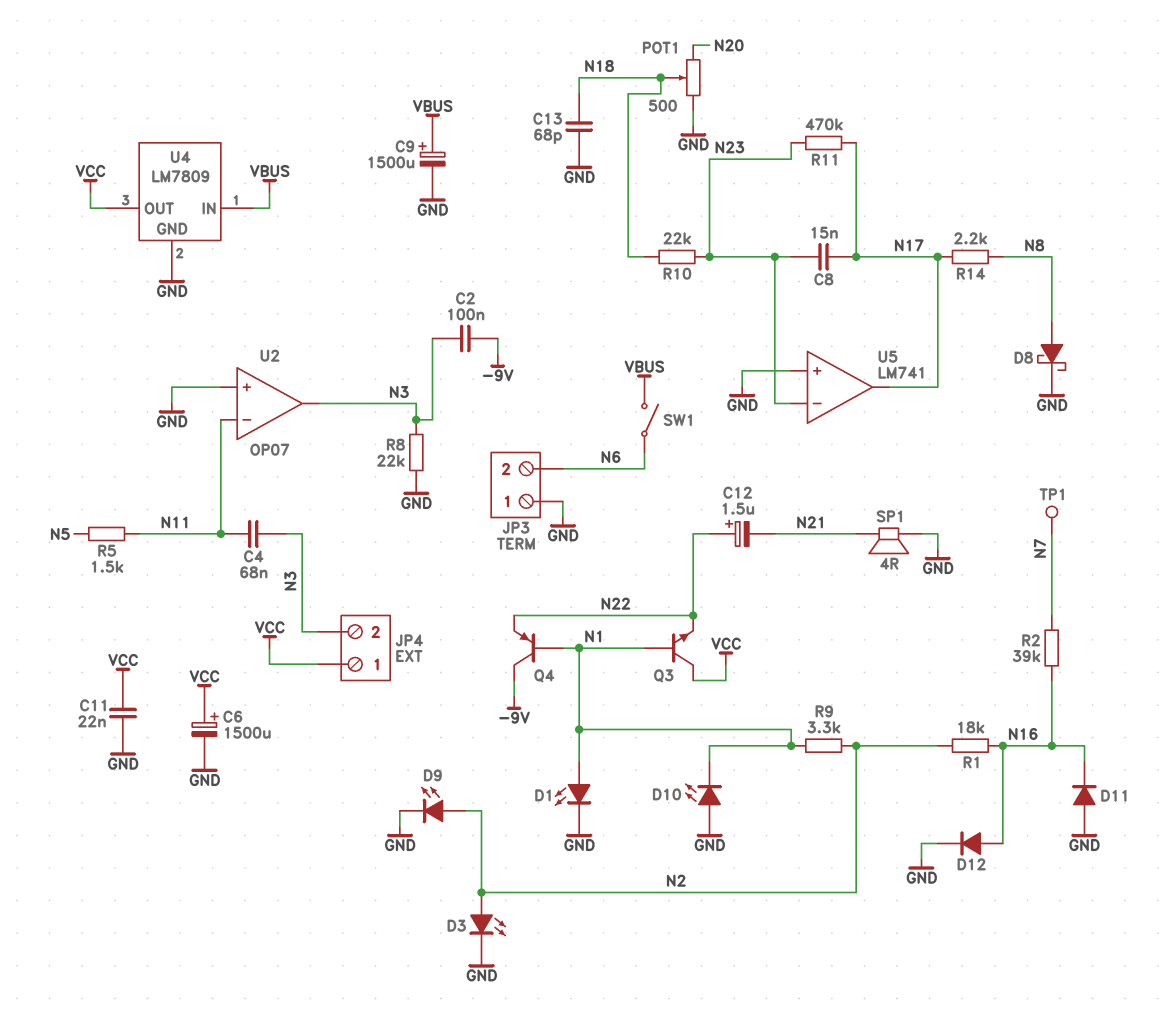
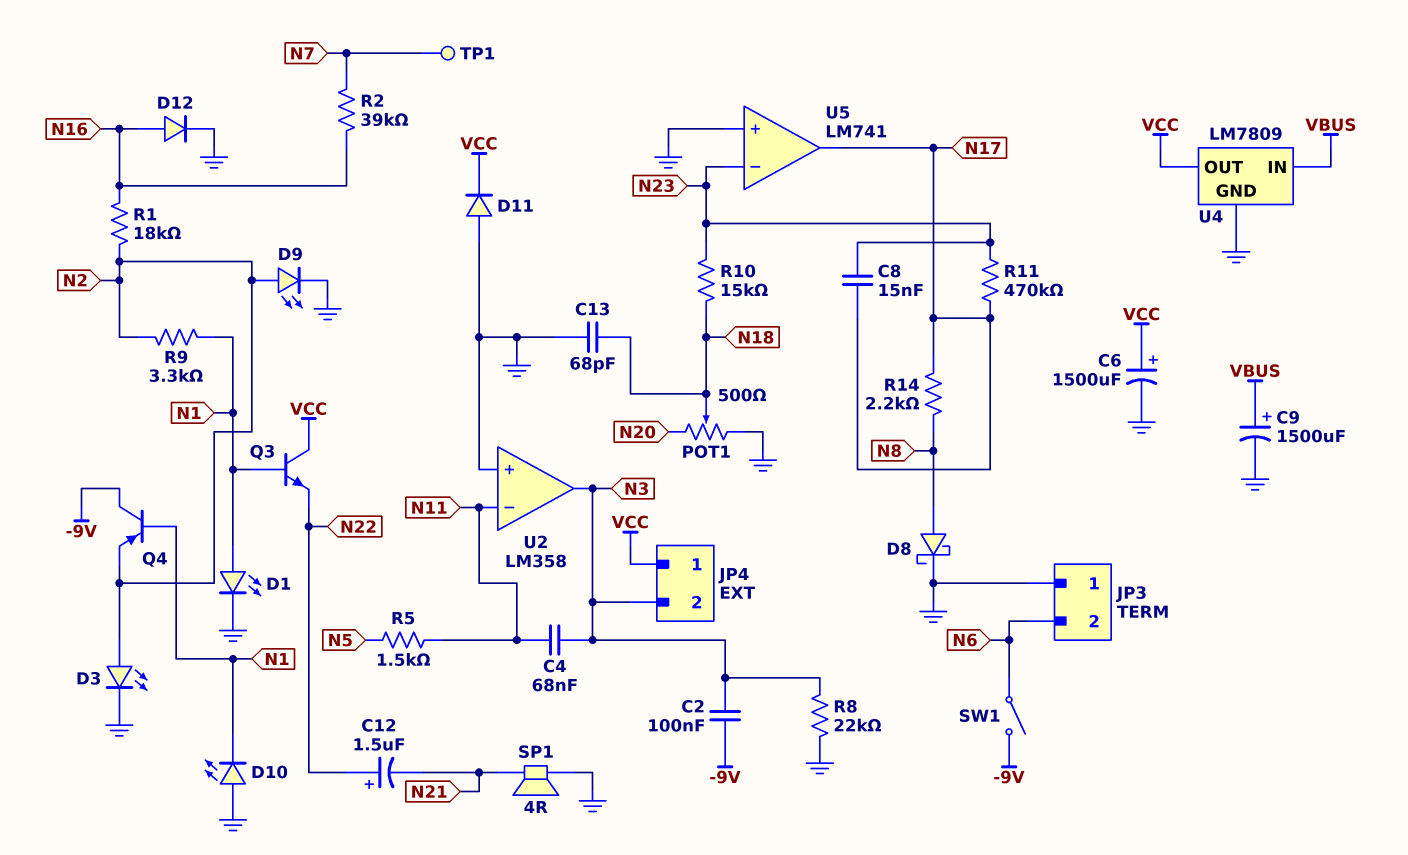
C11: 22nF (GND, VCC) -> none
D11: diode (A GND, K N16) -> diode (A GND, K VCC)
Q4: PNP (B N1, C -9V, E N22) -> PNP (B N1, C -9V, E N2)
R10: 22k (N18, N23) -> 15k (N18, N23)
SW1: switch (N6, VBUS) -> switch (-9V, N6)
U2: OP07 -> LM358

